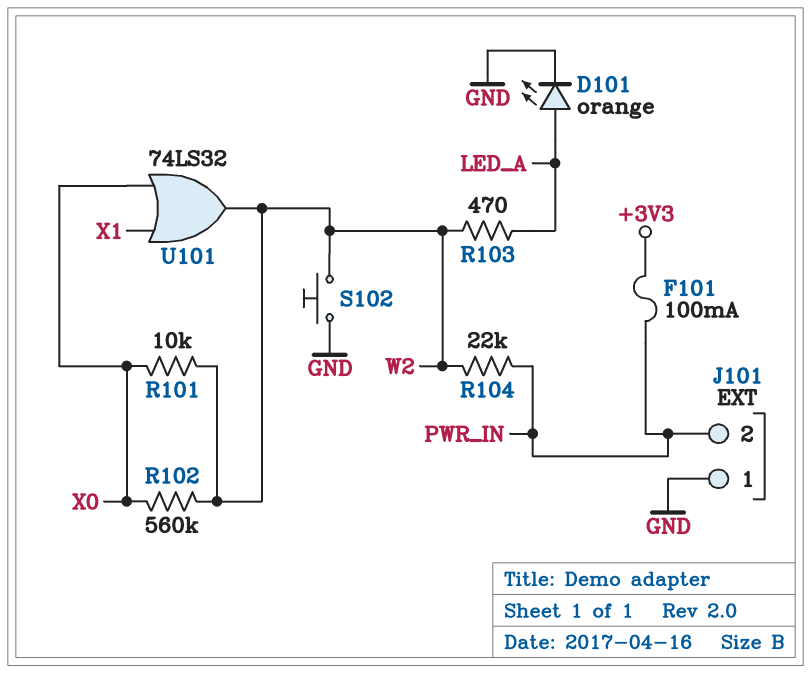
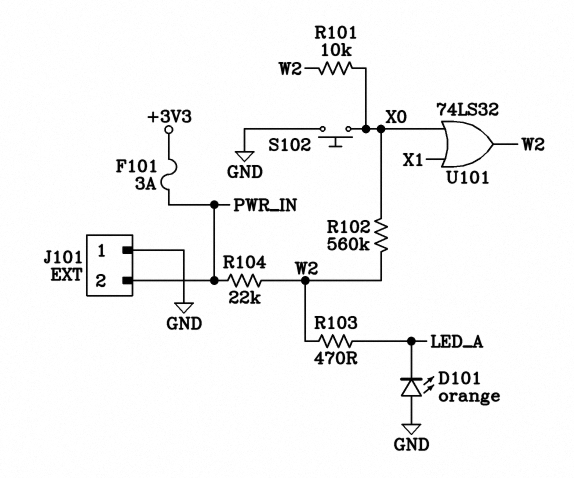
D101: LED orange (A LED_A, K GND) -> LED orange (A GND, K LED_A)
F101: 100mA (+3V3, PWR_IN) -> 3A (+3V3, PWR_IN)
S102: button (GND, W2) -> button (GND, X0)

